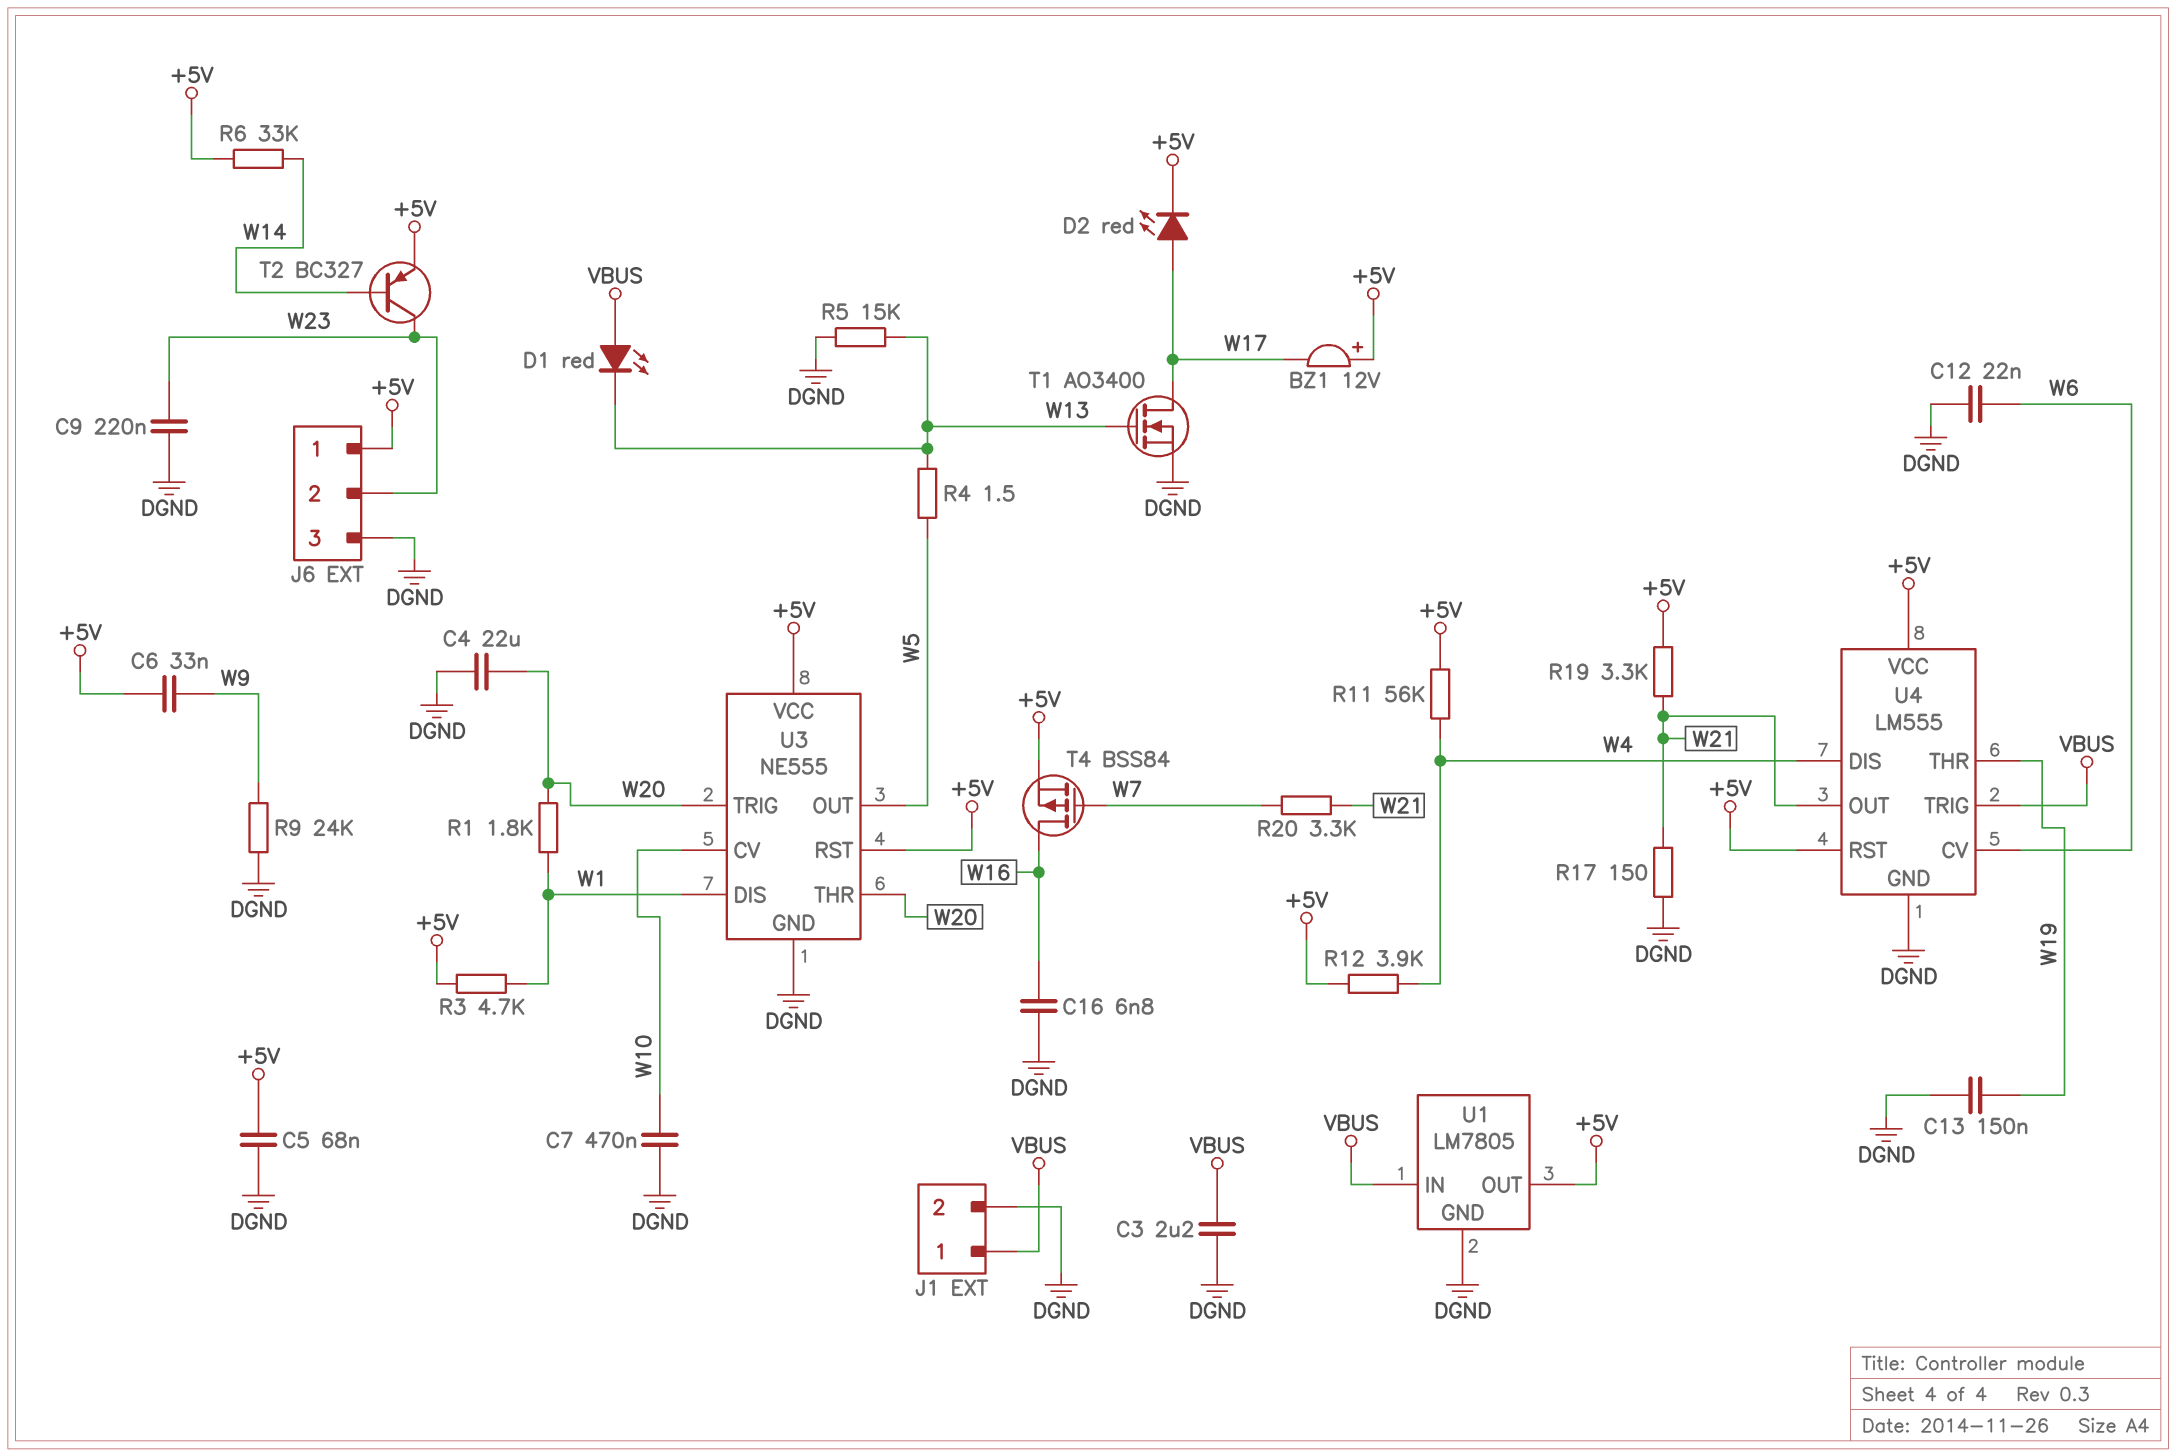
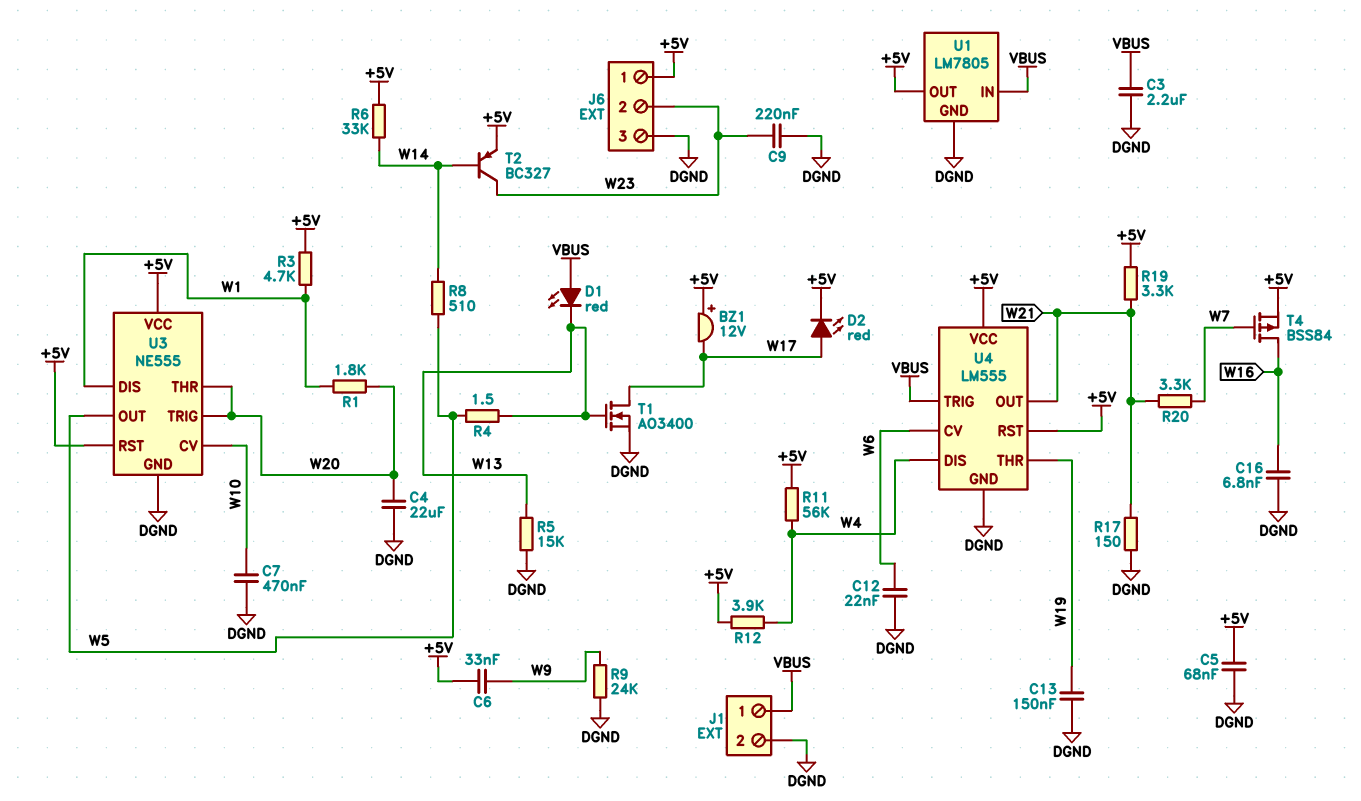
R8: none -> 510 (W5, W14)

